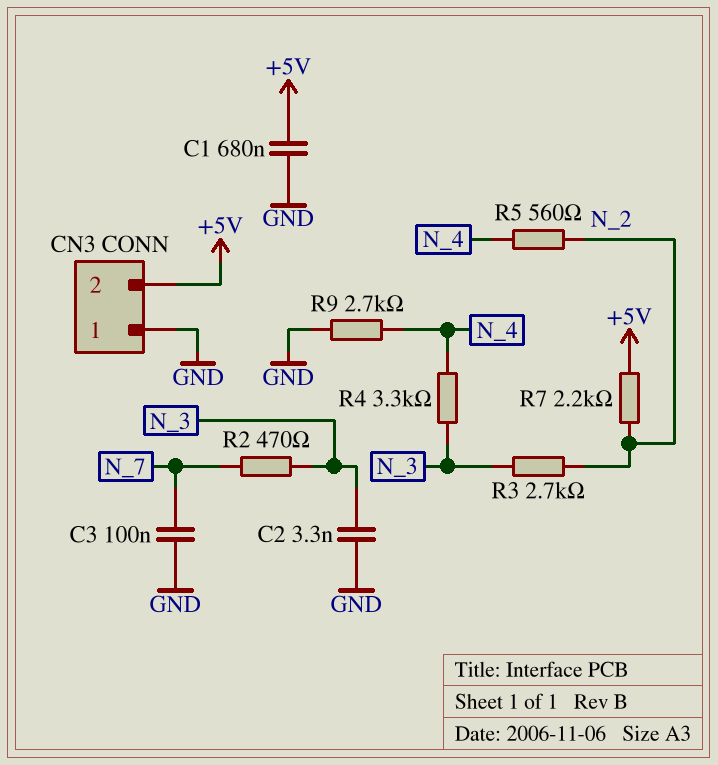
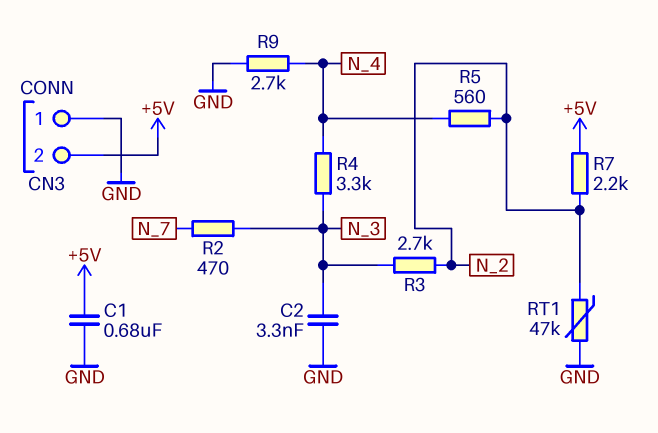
C3: 100nF (GND, N_7) -> none
RT1: none -> 47k (GND, N_2)

